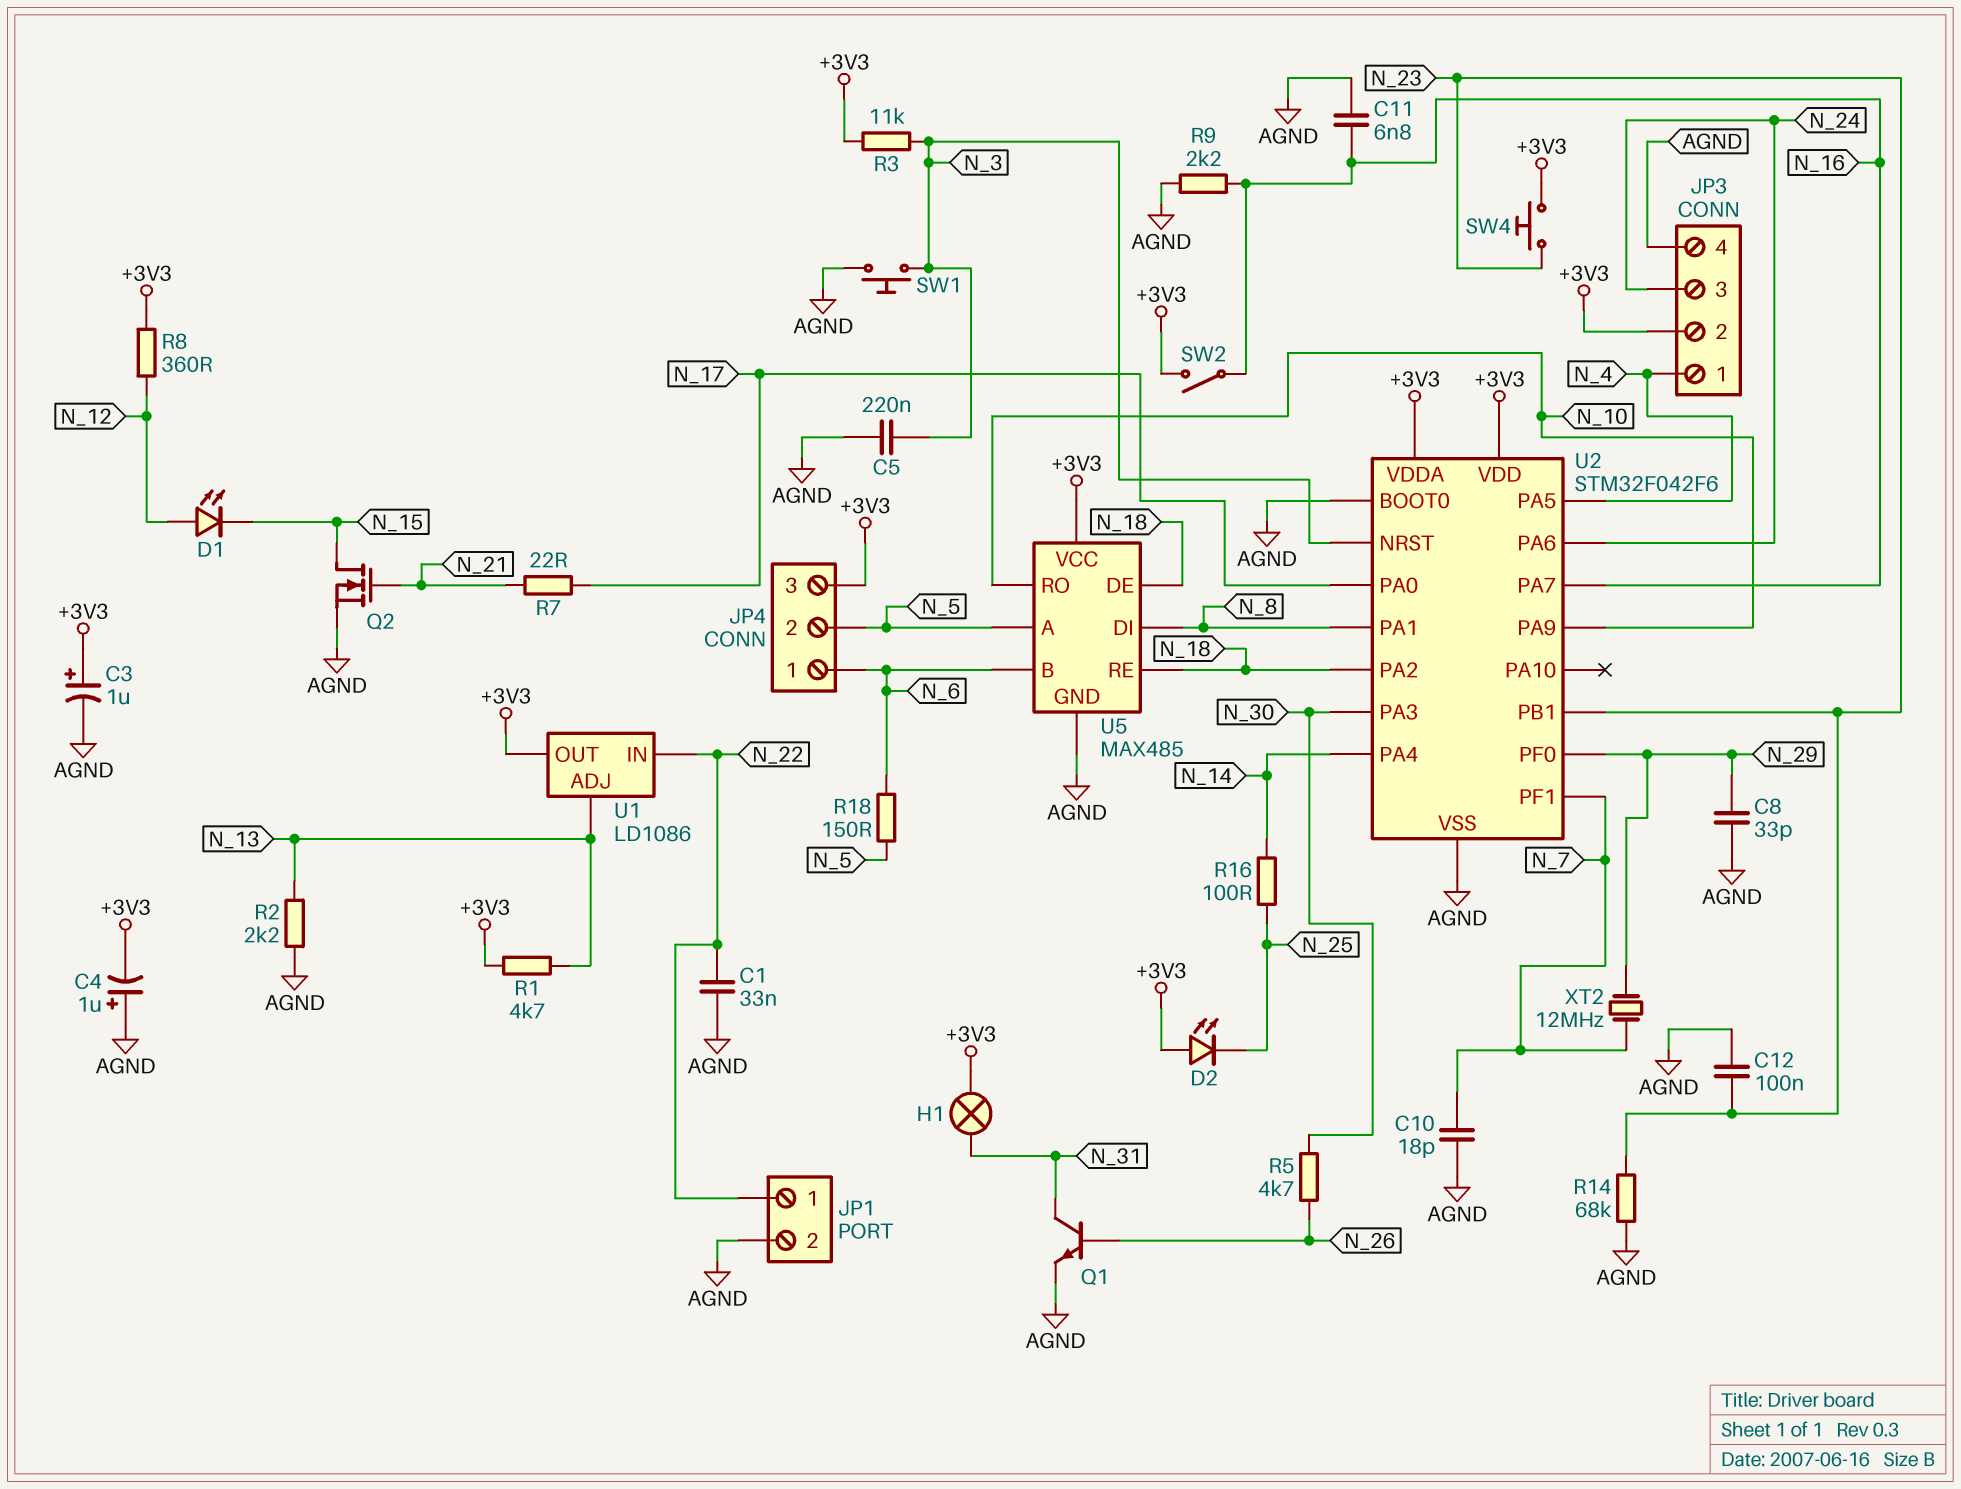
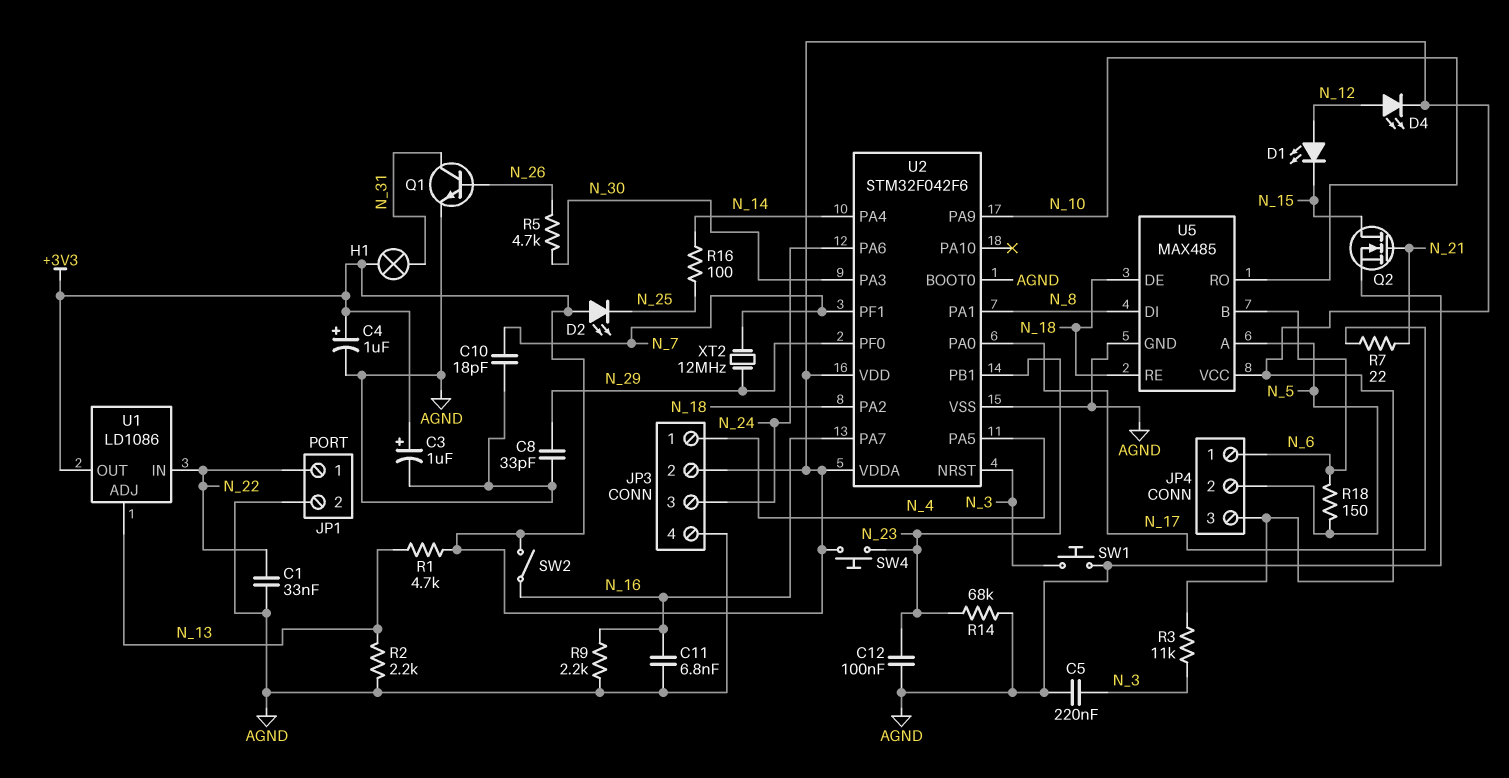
C4: 1uF (plus AGND, minus +3V3) -> 1uF (plus +3V3, minus AGND)
D4: none -> LED (A N_12, K +3V3)
R8: 360 (+3V3, N_12) -> none

